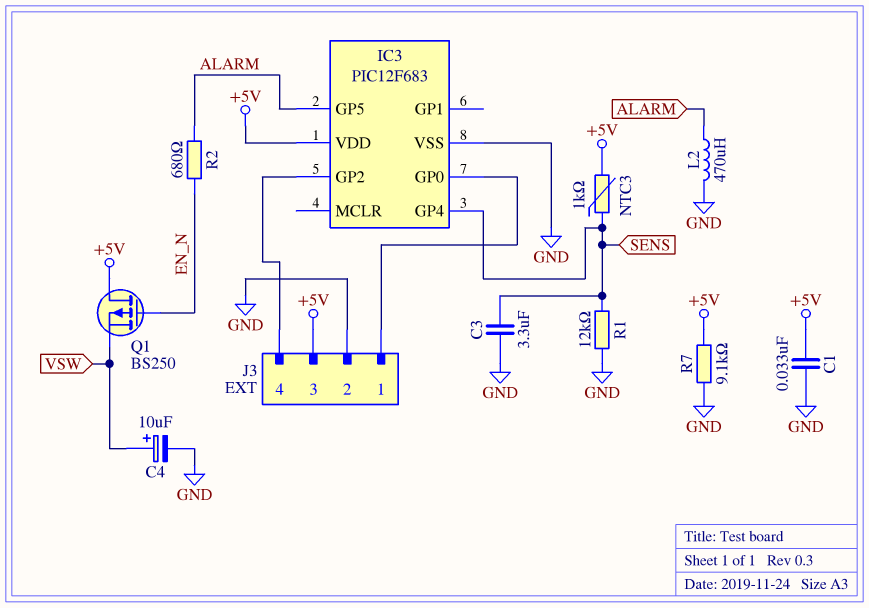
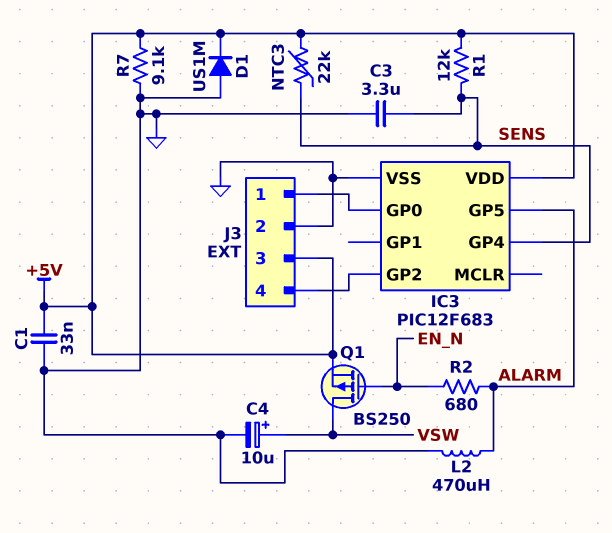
D1: none -> diode US1M (A GND, K +5V)
NTC3: 1k (+5V, SENS) -> 22k (+5V, SENS)
Q1: PMOS BS250 (G EN_N, D +5V, S VSW) -> PMOS BS250 (G EN_N, D VSW, S +5V)
R1: 12k (GND, SENS) -> 12k (+5V, SENS)

